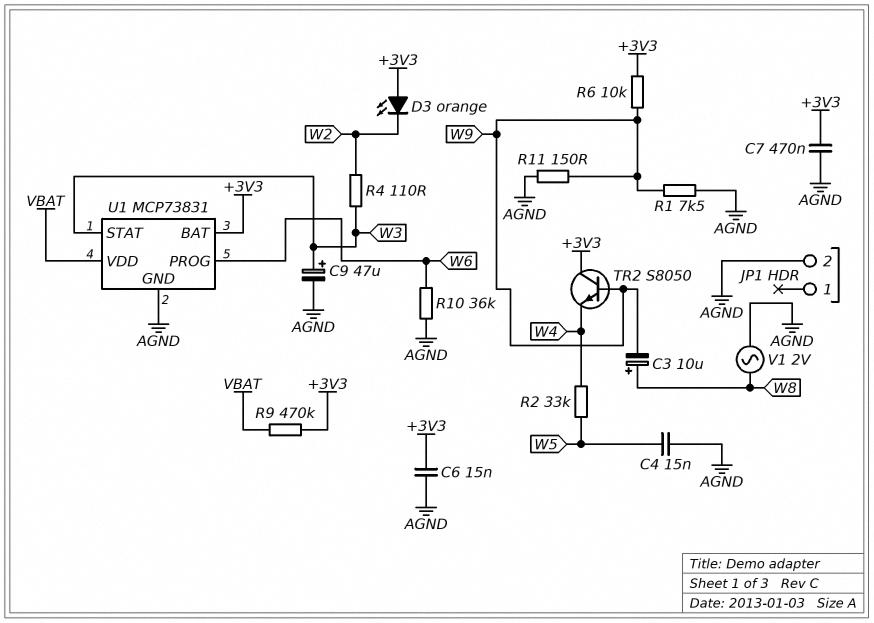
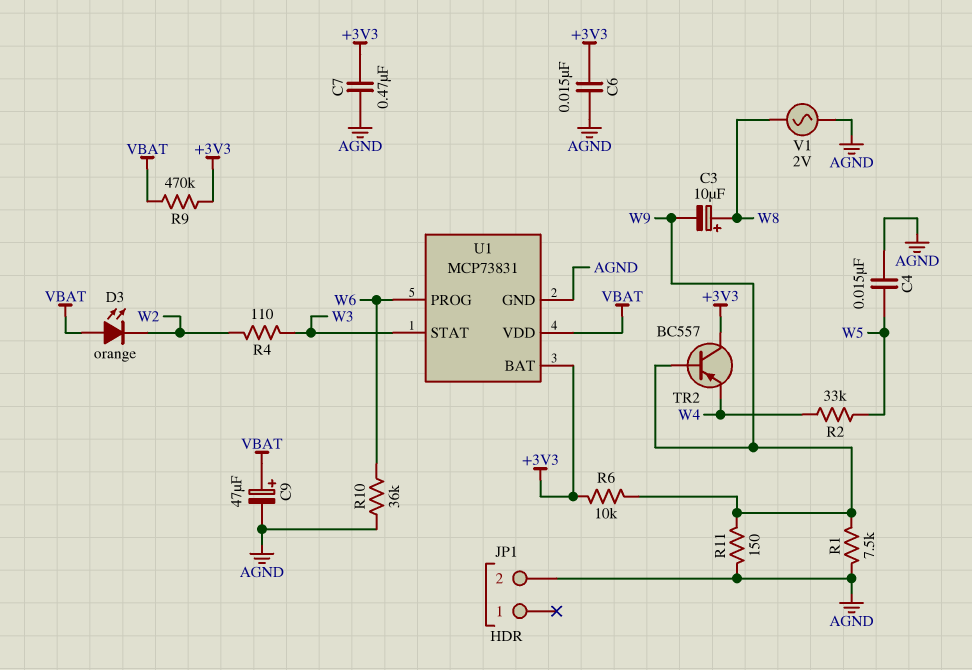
C9: 47uF (plus W3, minus AGND) -> 47uF (plus VBAT, minus AGND)
D3: LED orange (A +3V3, K W2) -> LED orange (A VBAT, K W2)
TR2: NPN S8050 (B W9, C +3V3, E W4) -> PNP BC557 (B W9, C +3V3, E W4)

